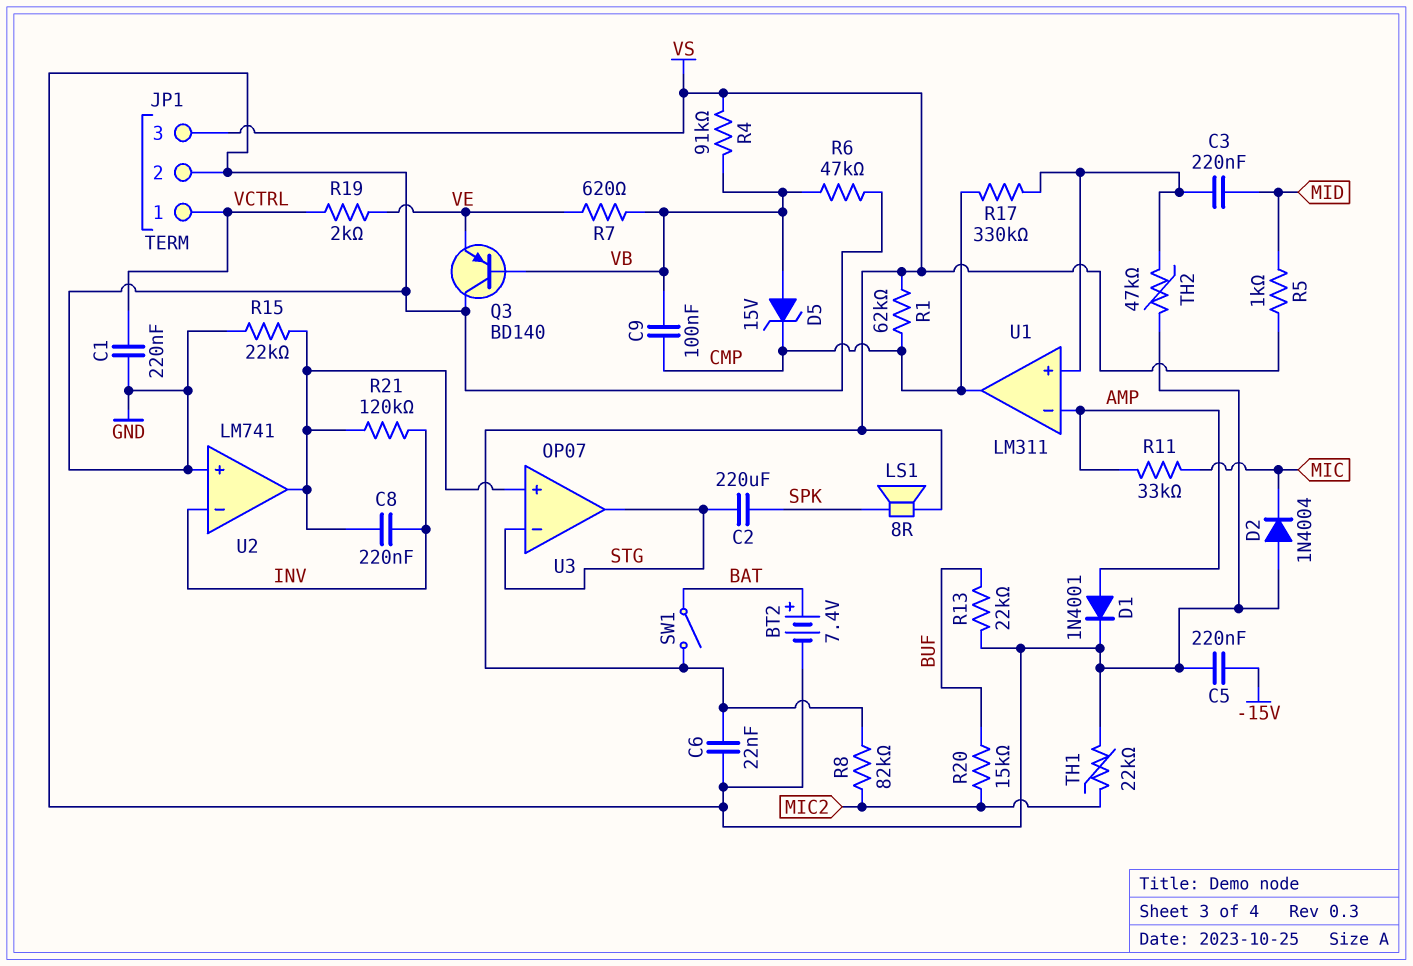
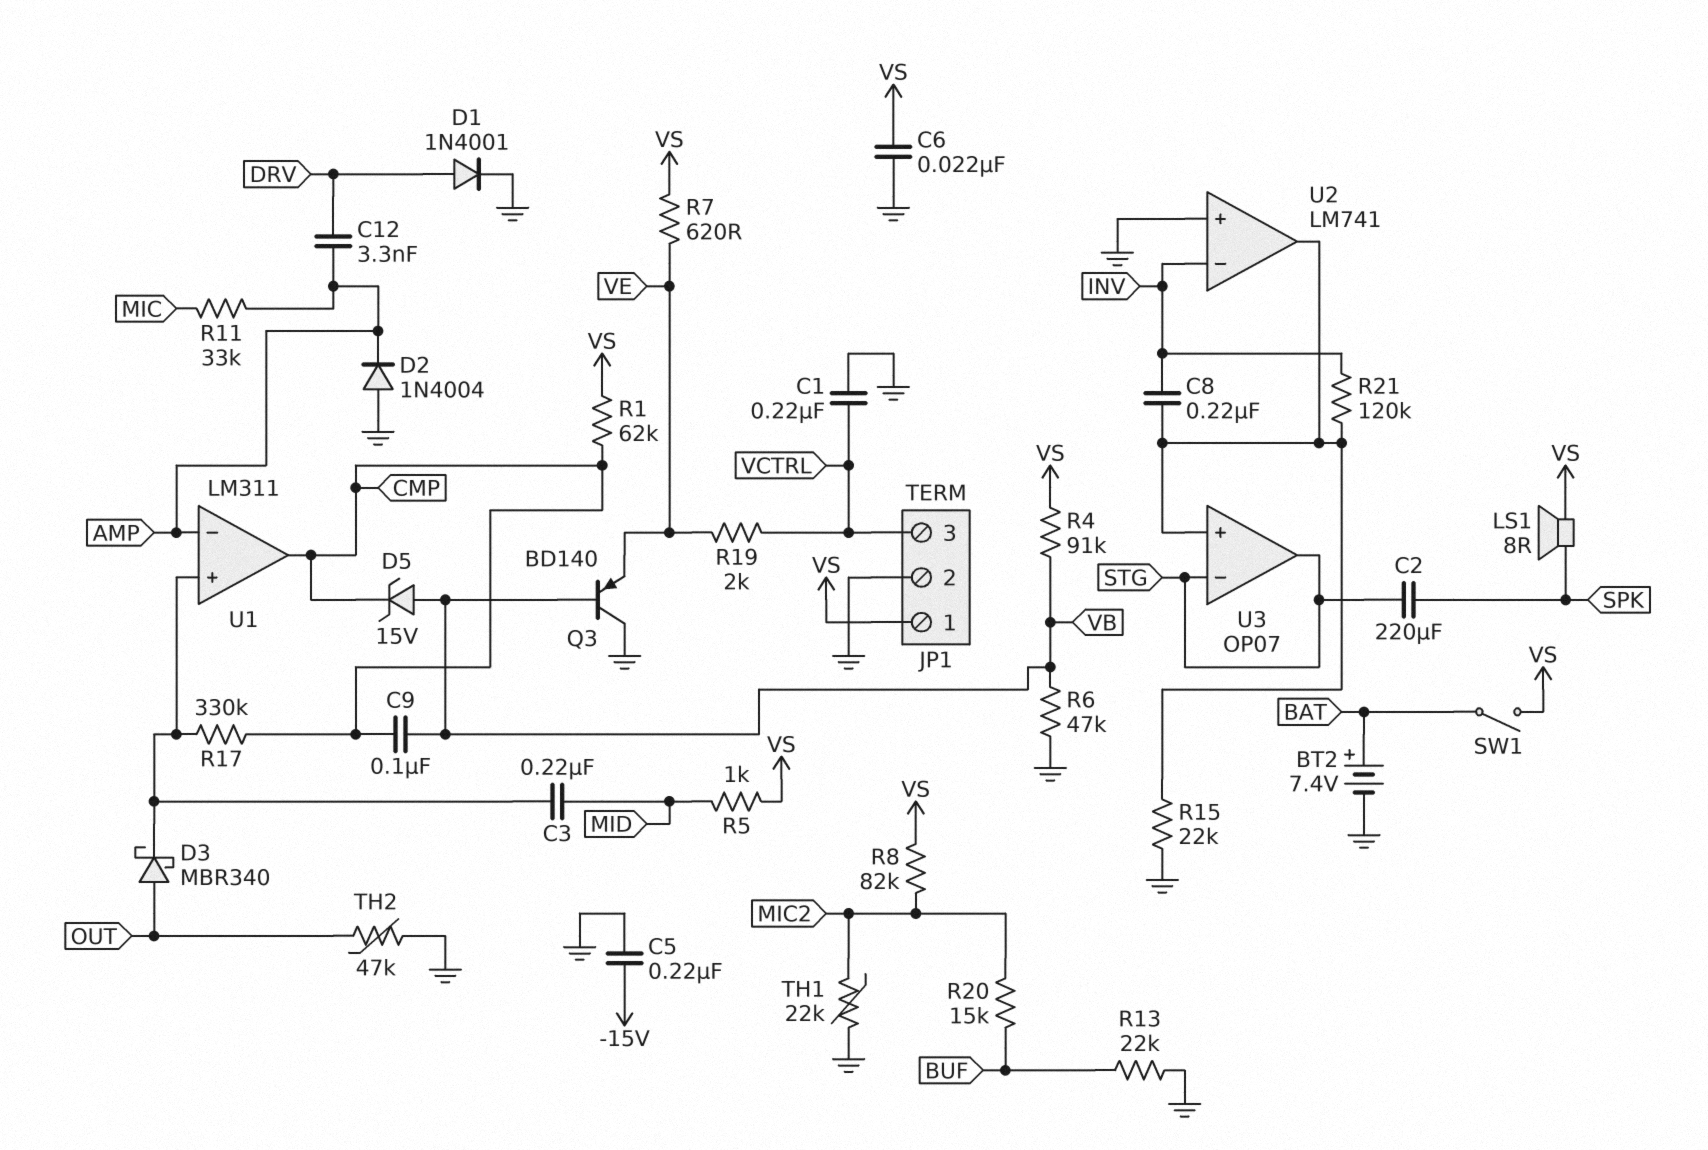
C12: none -> 3.3nF (AMP, DRV)
D1: diode 1N4001 (A AMP, K GND) -> diode 1N4001 (A DRV, K GND)
D2: diode 1N4004 (A GND, K MIC) -> diode 1N4004 (A GND, K AMP)
D3: none -> schottky MBR340 (A OUT, K U1/in+)
JP1 pin 1: VCTRL -> VS
JP1 pin 3: VS -> VCTRL
R7: 620 (VB, VE) -> 620 (VE, VS)
TH2: 47k (GND, U1/in+) -> 47k (GND, OUT)

